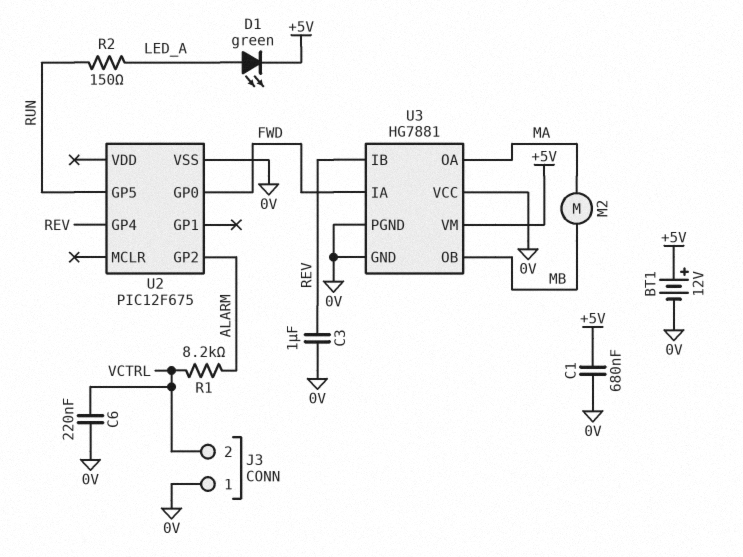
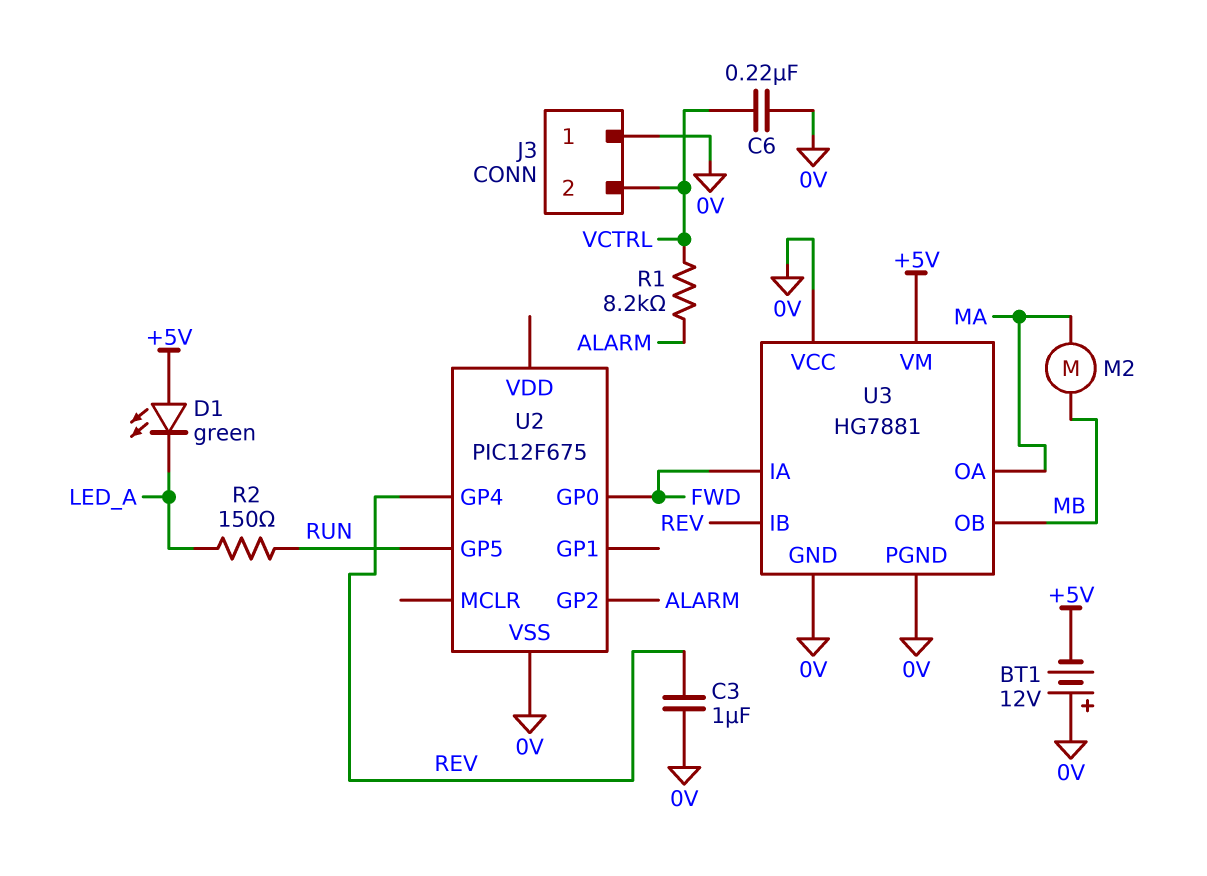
BT1: 12V (plus +5V, minus 0V) -> 12V (plus 0V, minus +5V)
C1: 680nF (+5V, 0V) -> none
D1: LED green (A LED_A, K +5V) -> LED green (A +5V, K LED_A)

